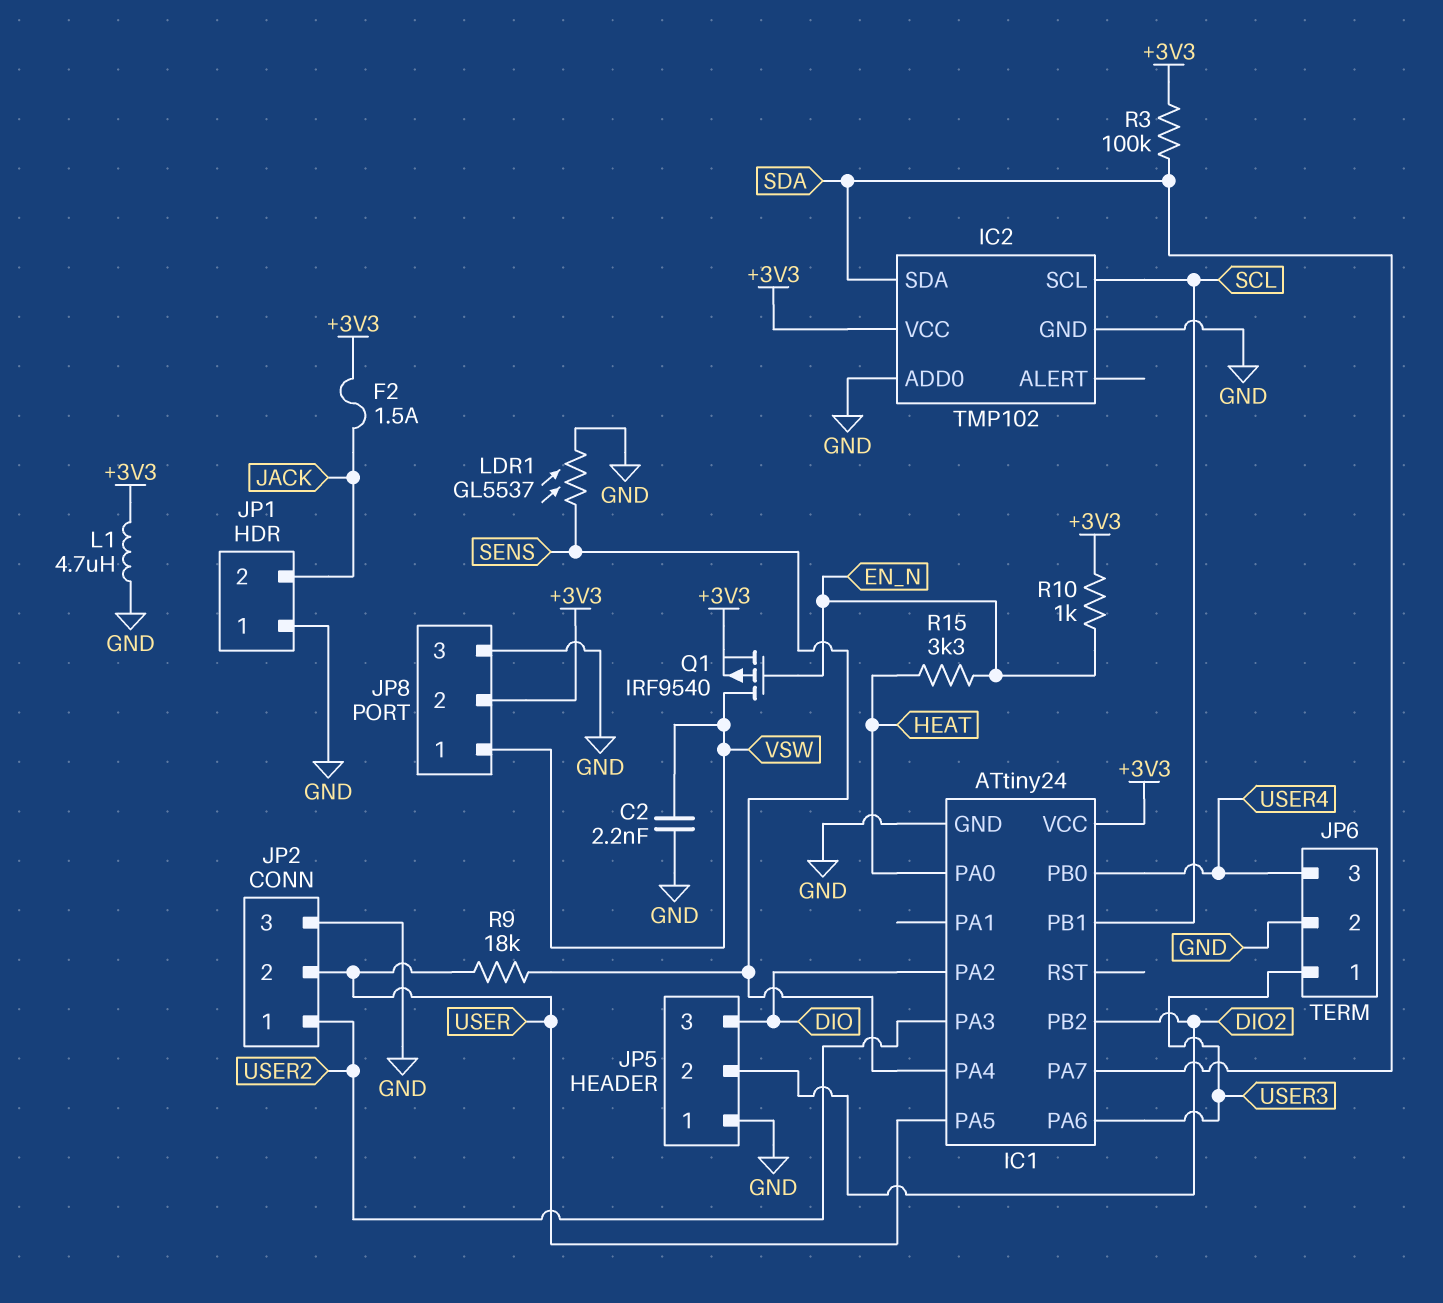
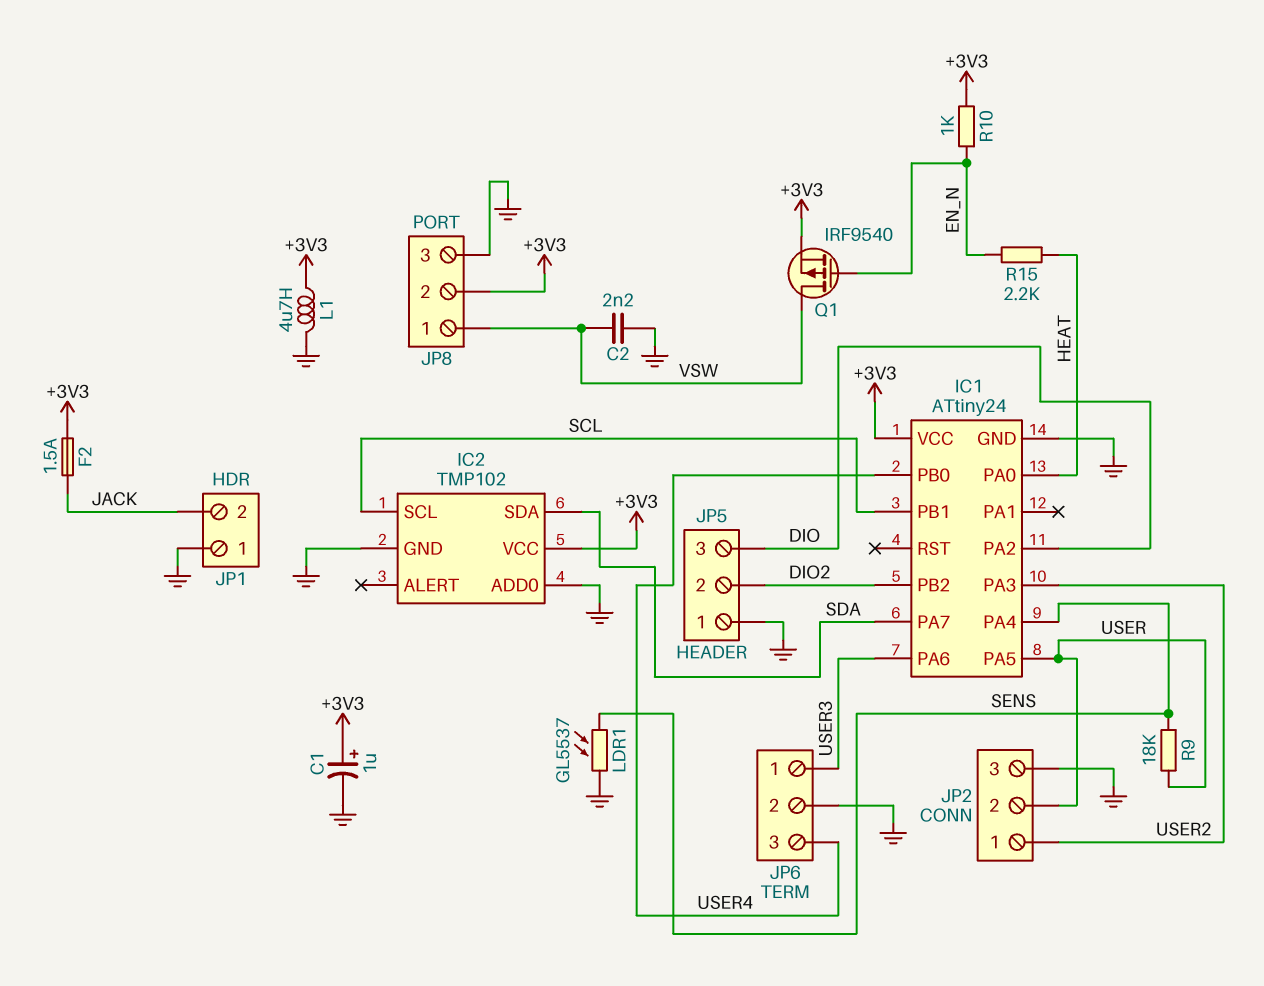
C1: none -> 1uF (plus +3V3, minus GND)
R3: 100k (+3V3, SDA) -> none
R15: 3.3k (EN_N, HEAT) -> 2.2k (EN_N, HEAT)

